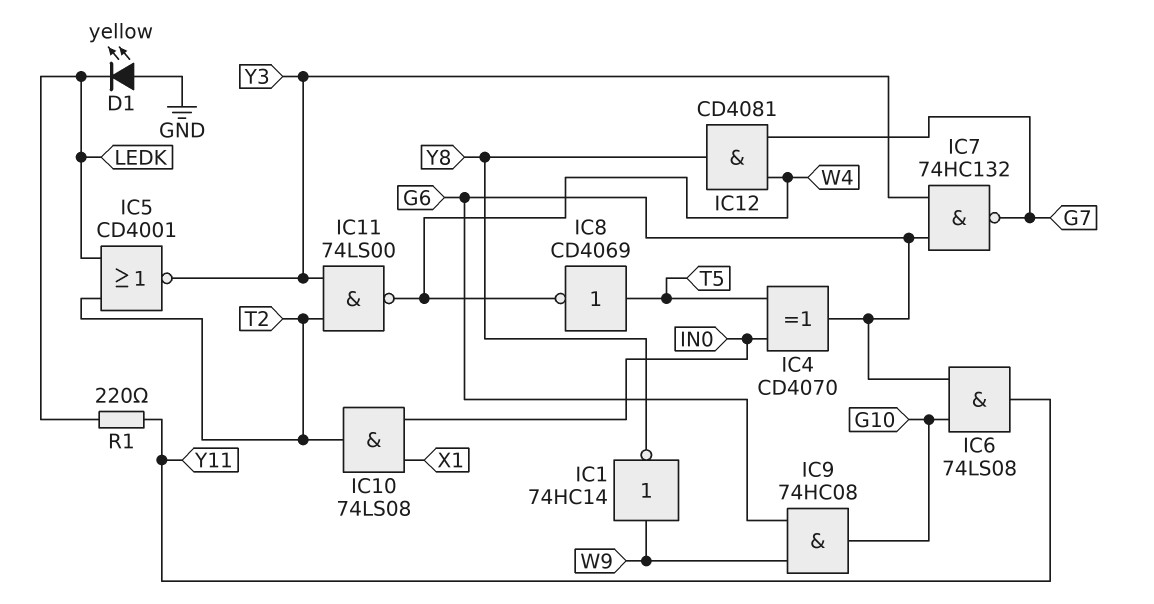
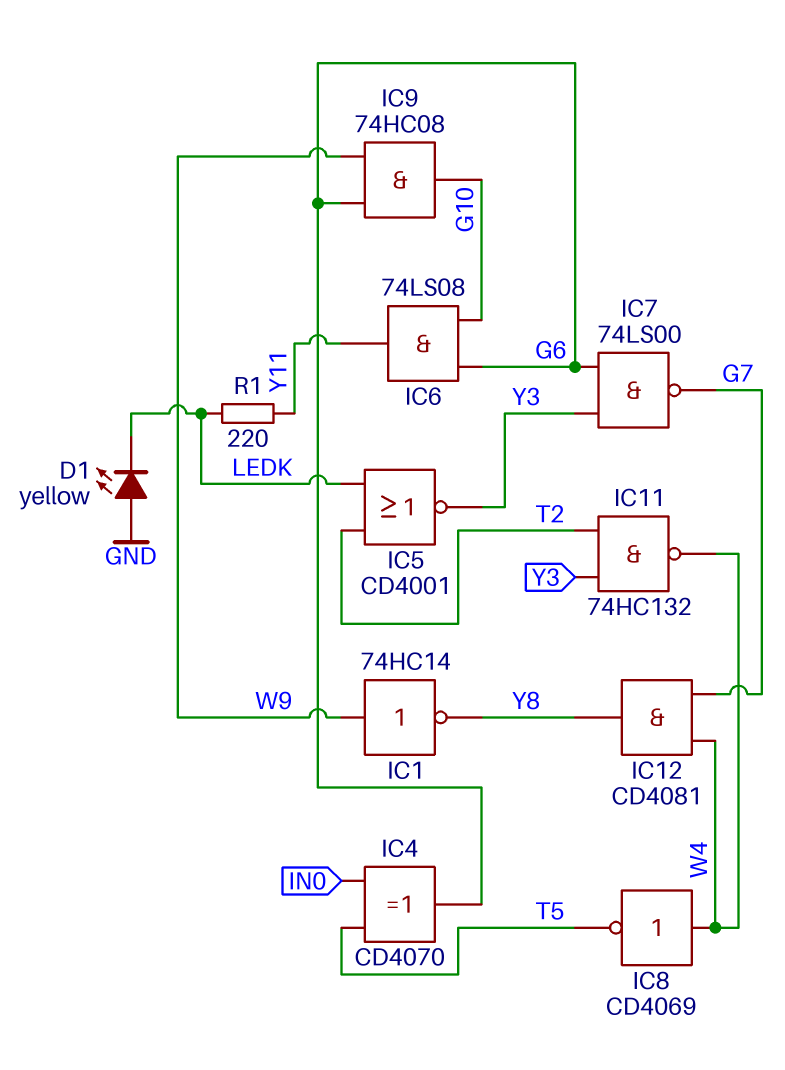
IC7: NAND 74HC132 (in G6, in Y3, out G7) -> NAND 74LS00 (in G6, in Y3, out G7)
IC8: NOT CD4069 (in T5, out W4) -> NOT CD4069 (in W4, out T5)
IC10: AND 74LS08 (in IN0, in X1, out T2) -> none
IC11: NAND 74LS00 (in T2, in Y3, out W4) -> NAND 74HC132 (in T2, in Y3, out W4)

